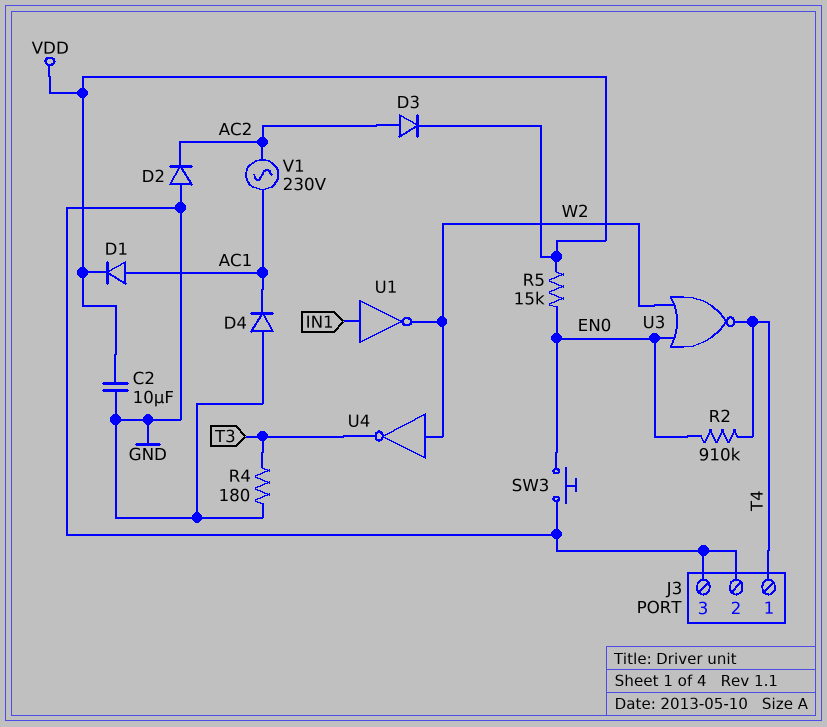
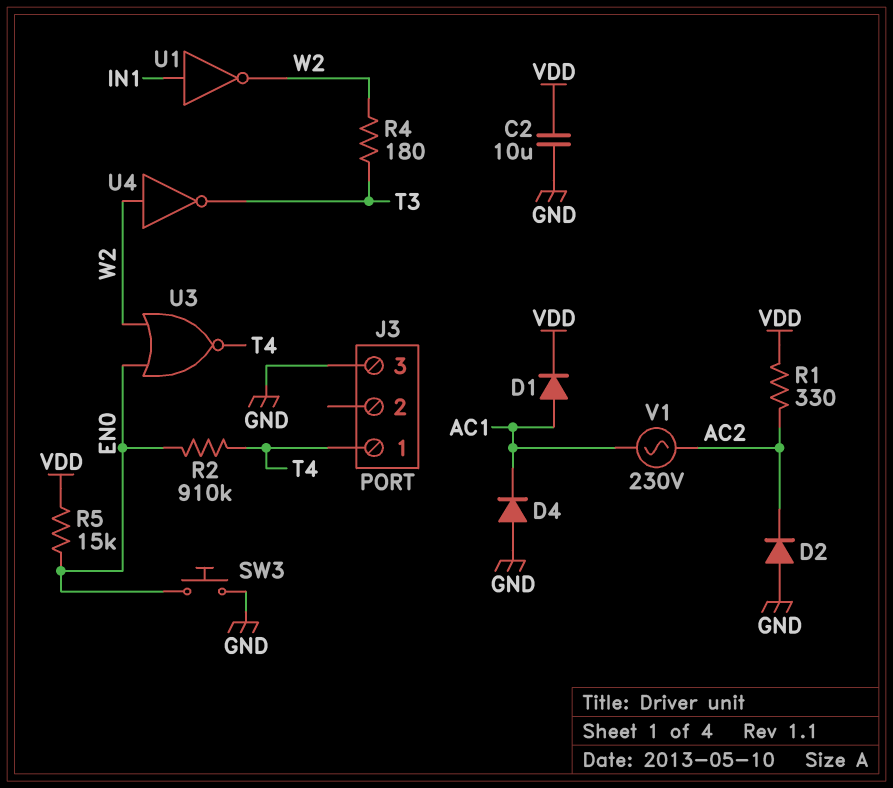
D3: diode (A AC2, K VDD) -> none
J3 pin 2: GND -> none
R1: none -> 330 (AC2, VDD)
R4: 180 (GND, T3) -> 180 (T3, W2)

